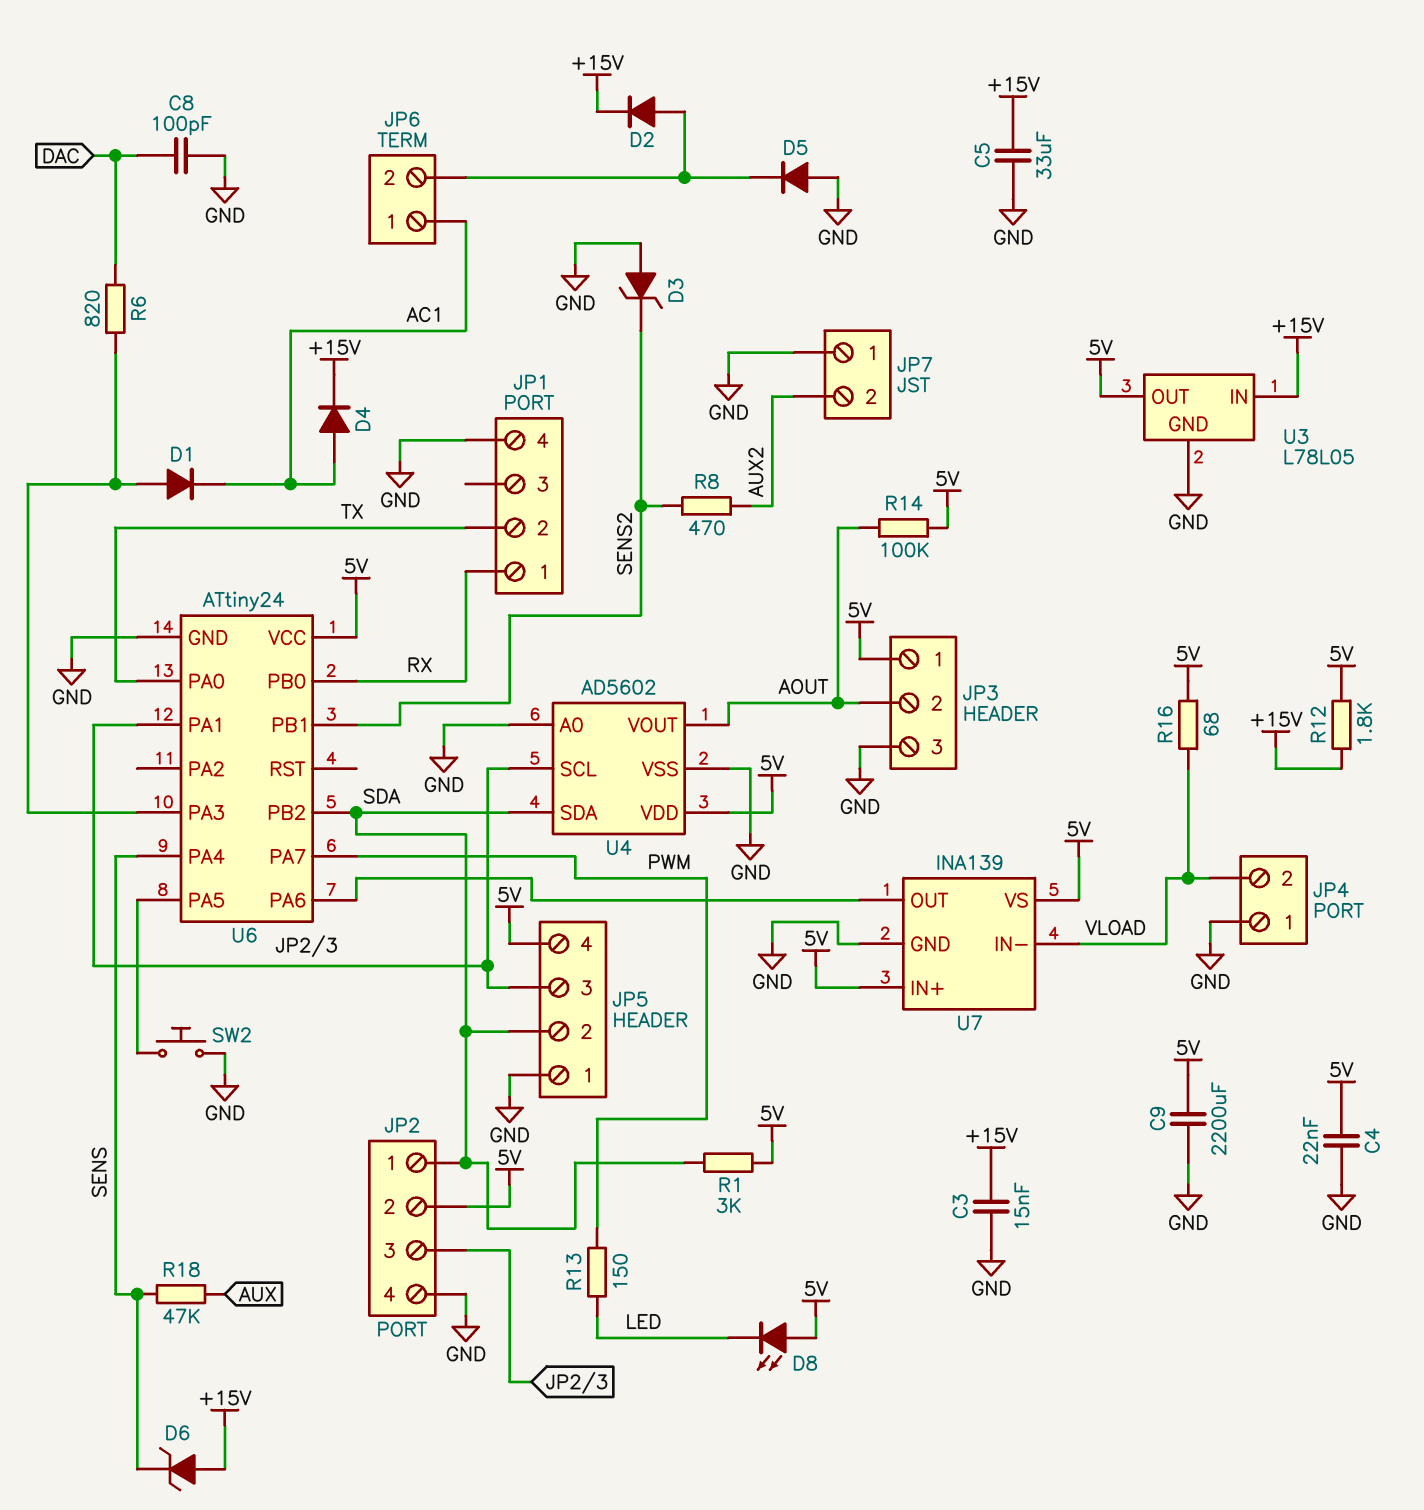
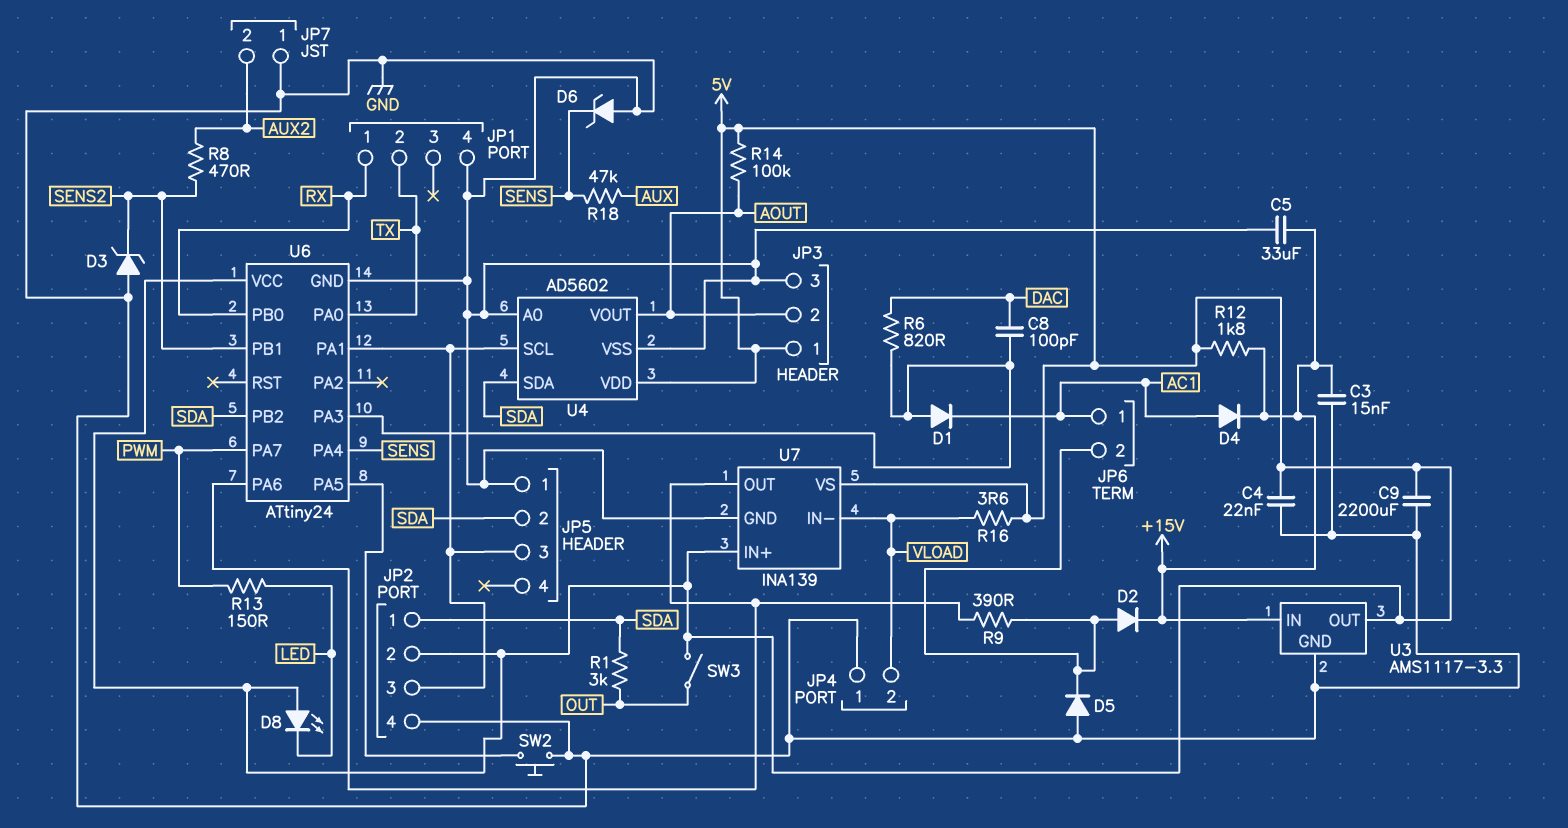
C8: 100pF (DAC, GND) -> 100pF (DAC, U6/PA3)
D6: zener (A +15V, K SENS) -> zener (A GND, K SENS)
JP5 pin 4: 5V -> none
R1: 3k (5V, SDA) -> 3k (OUT, SDA)
R9: none -> 390 (JP6/2, U6/PA6)
R16: 68 (5V, VLOAD) -> 3.6 (5V, VLOAD)
SW3: none -> switch (5V, OUT)
U3: L78L05 -> AMS1117-3.3

